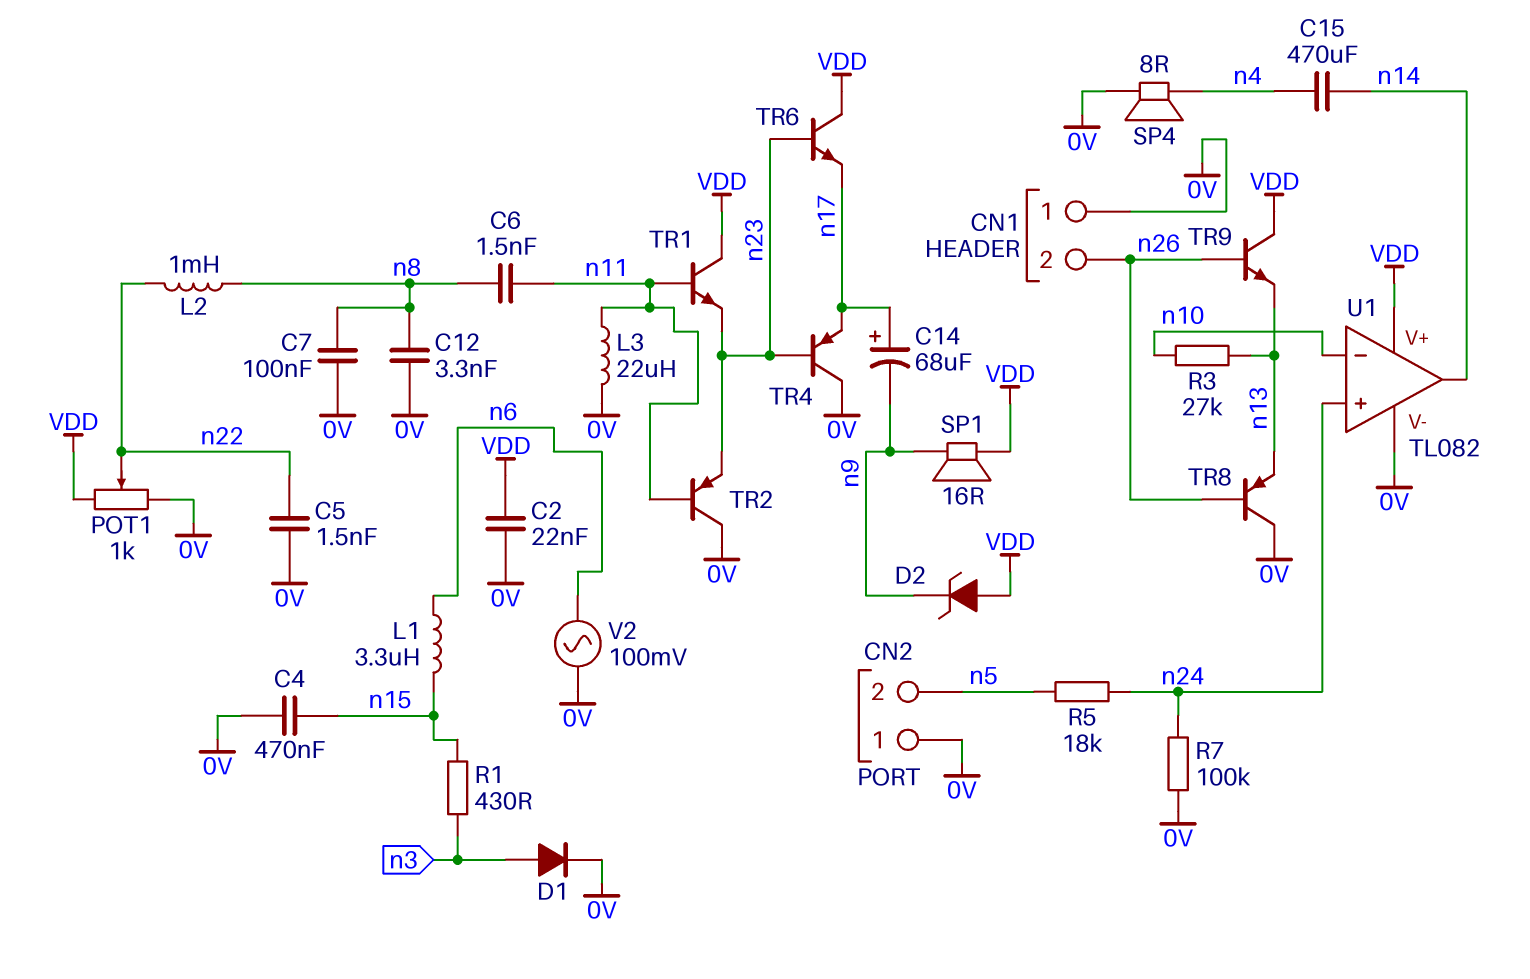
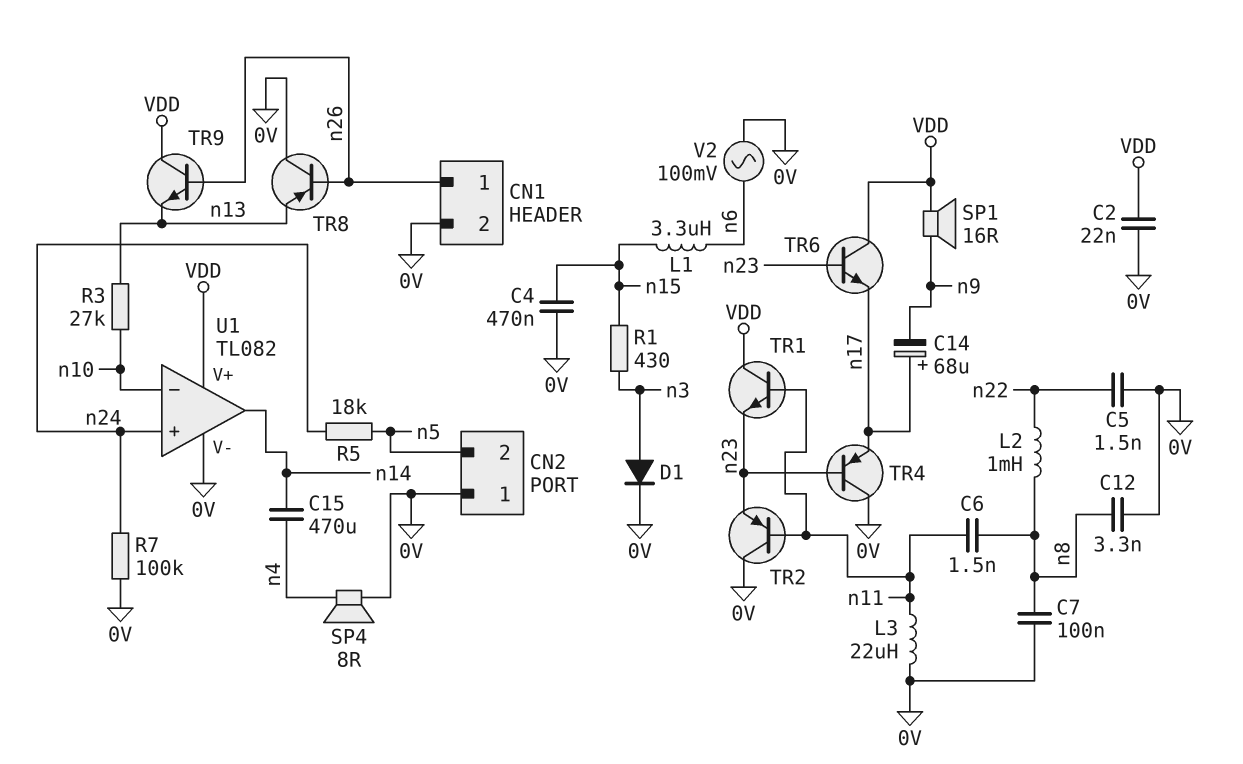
CN1 pin 1: 0V -> n26
CN1 pin 2: n26 -> 0V
D2: zener (A VDD, K n9) -> none
POT1: 1k (0V, VDD, wiper n22) -> none

